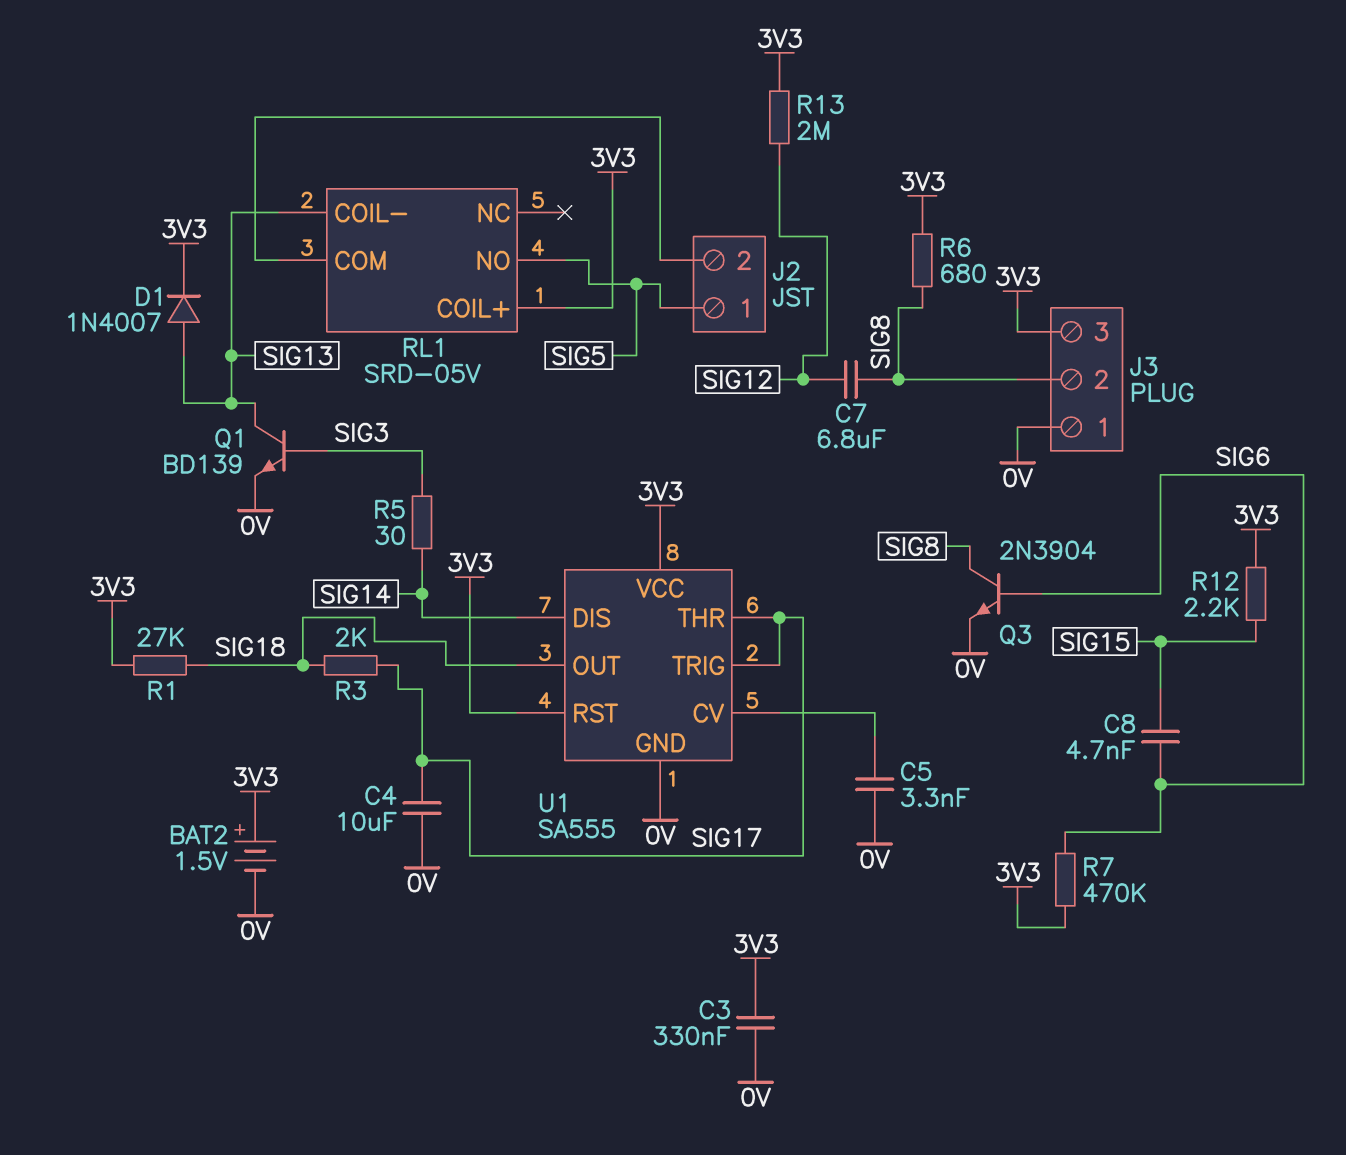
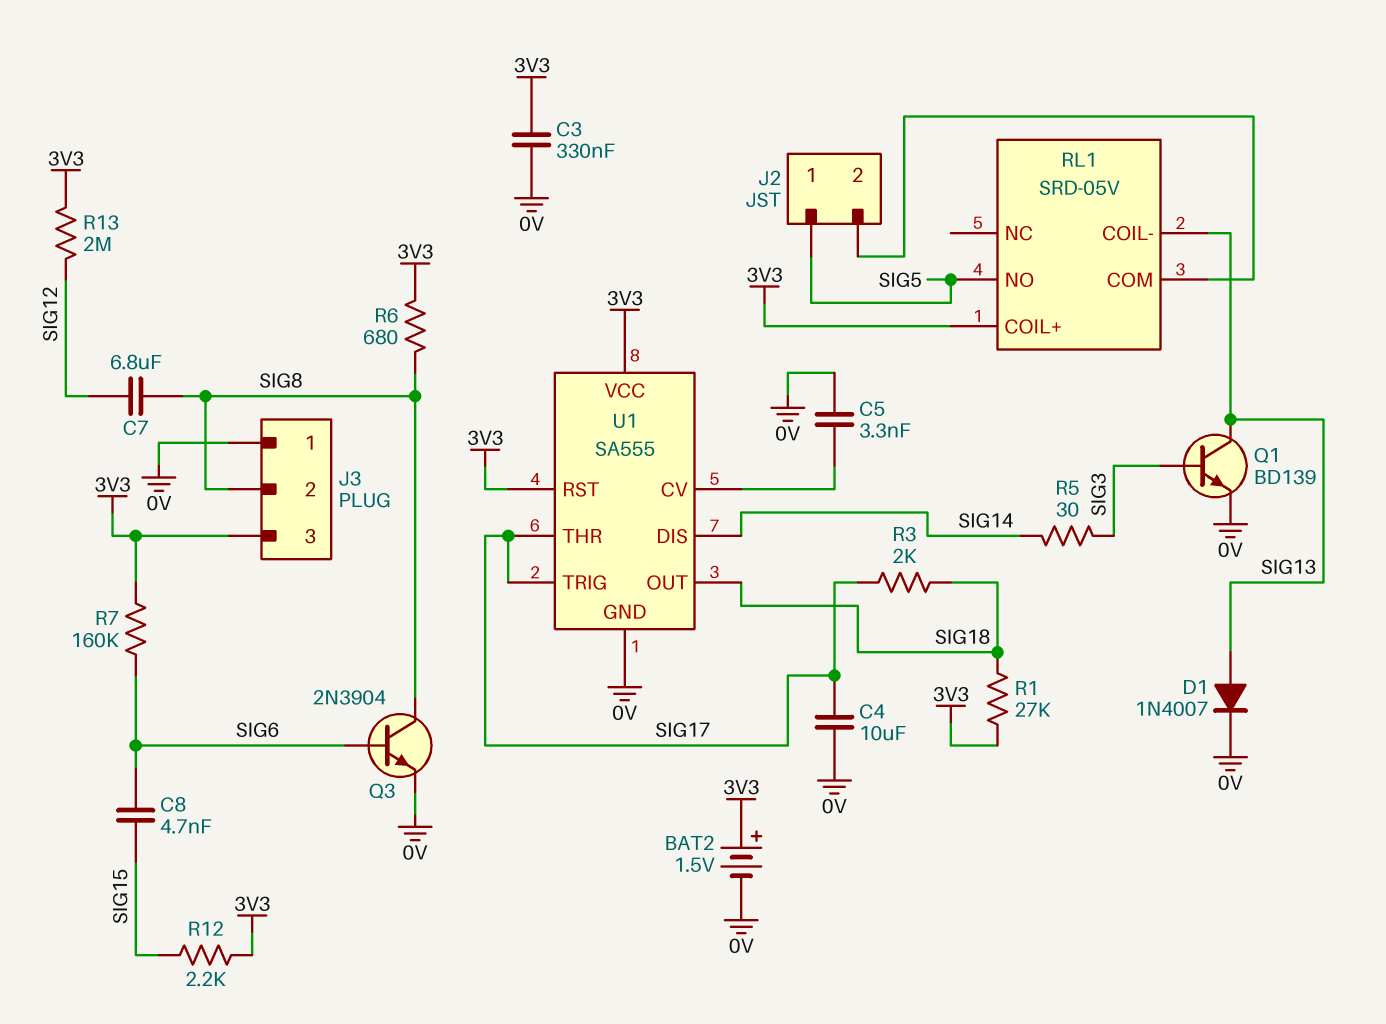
D1: diode 1N4007 (A SIG13, K 3V3) -> diode 1N4007 (A SIG13, K 0V)
R7: 470k (3V3, SIG6) -> 160k (3V3, SIG6)

